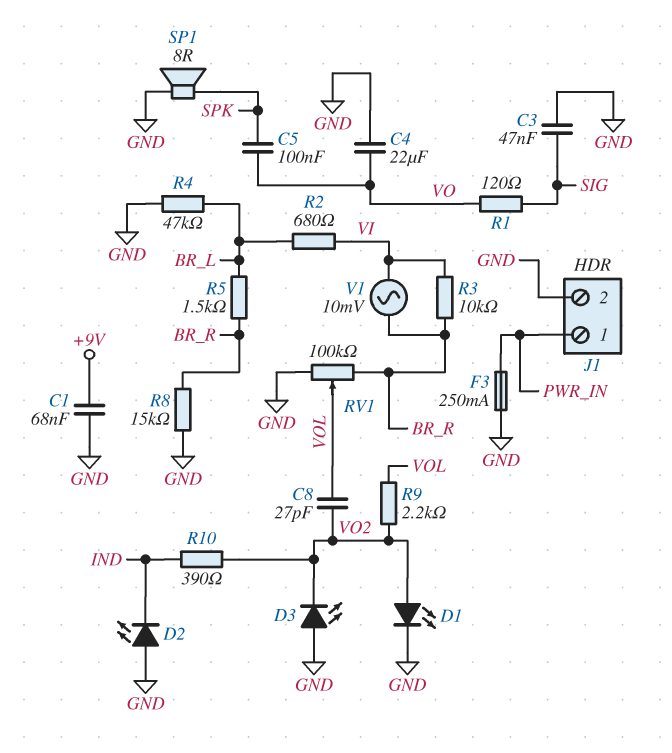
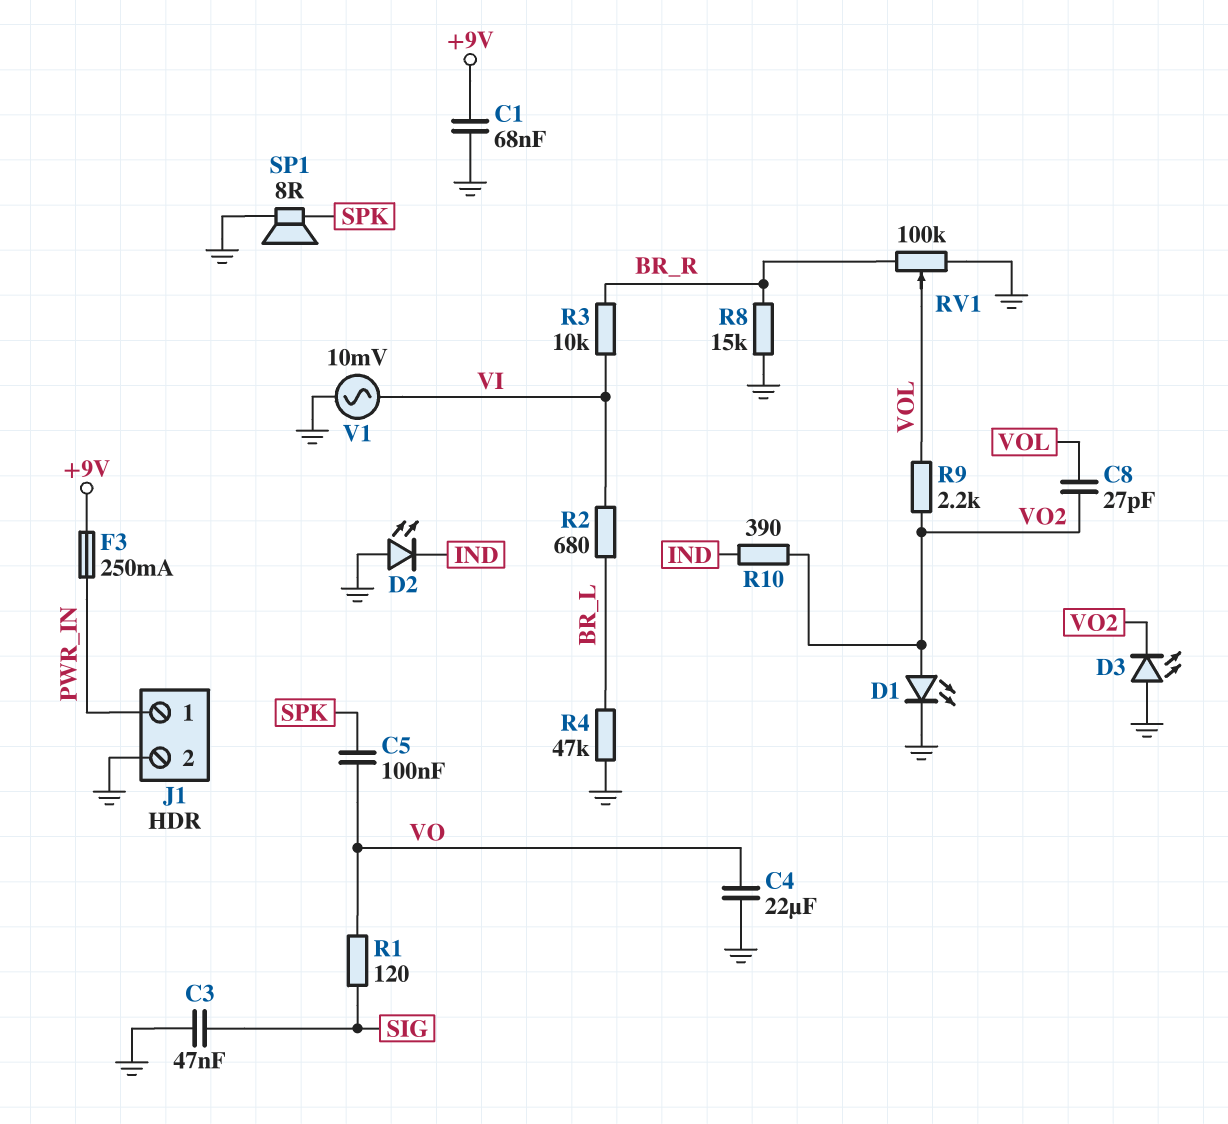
F3: 250mA (GND, PWR_IN) -> 250mA (+9V, PWR_IN)
R5: 1.5k (BR_L, BR_R) -> none
V1: AC 10mV (BR_R, VI) -> AC 10mV (GND, VI)

